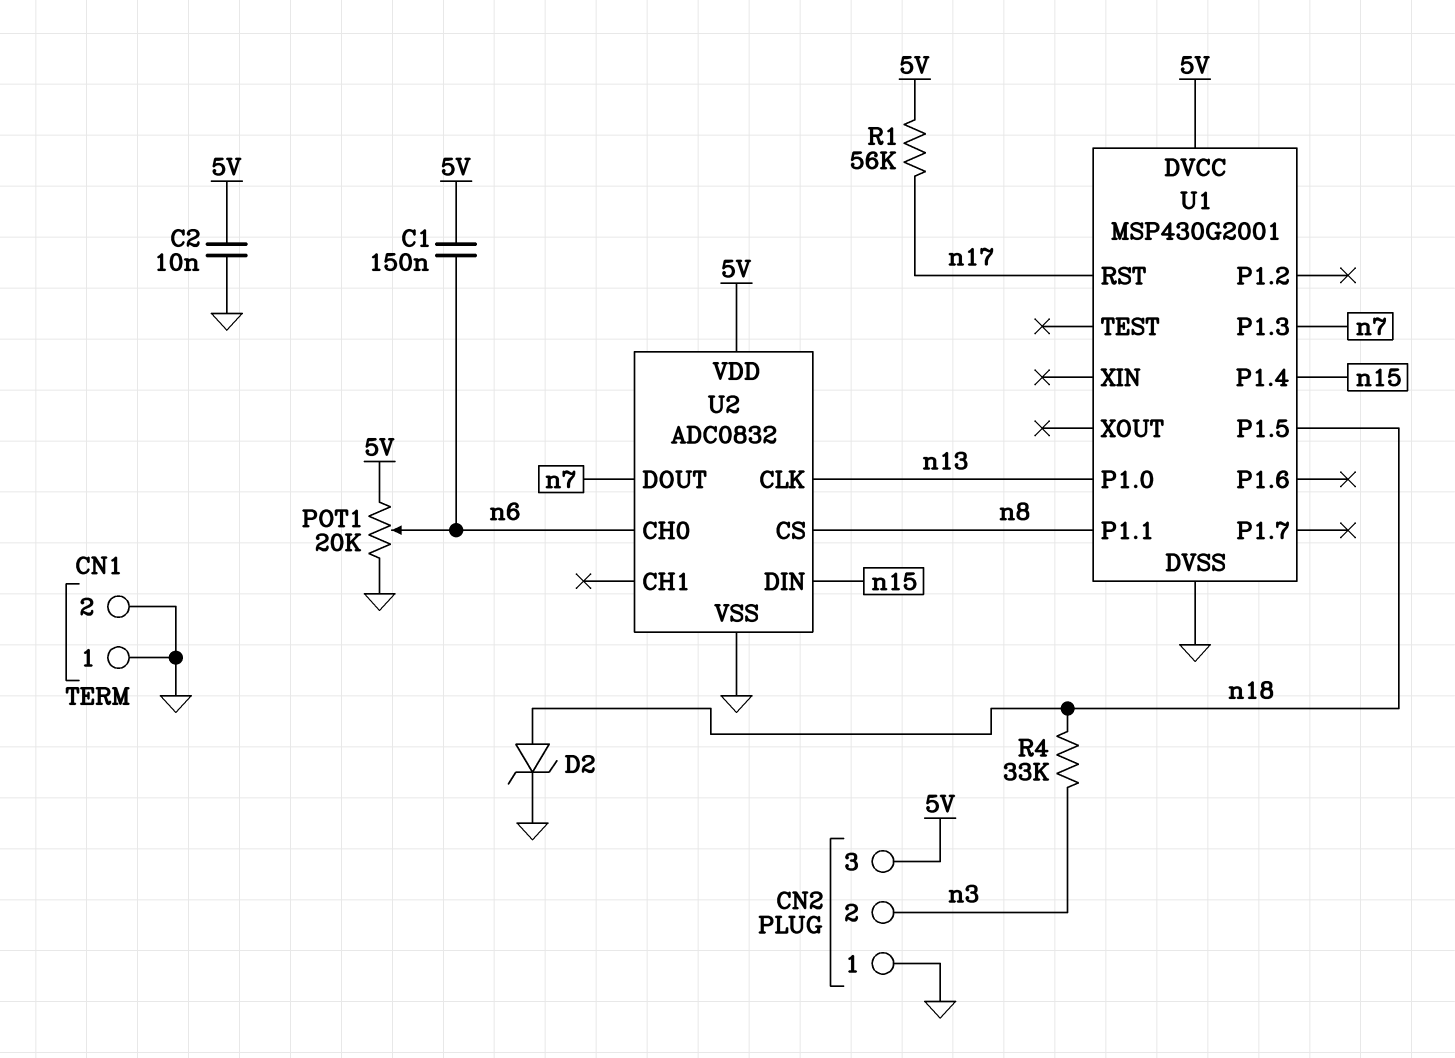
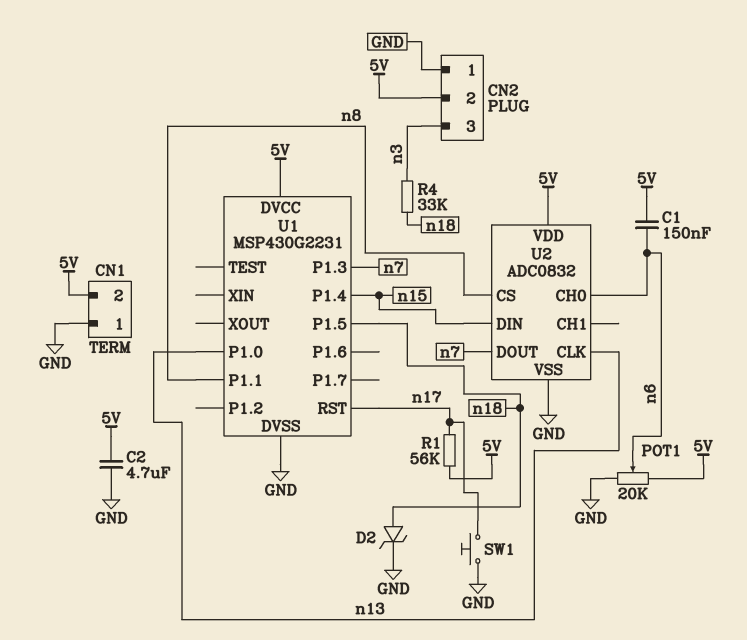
C2: 10nF (5V, GND) -> 4.7uF (5V, GND)
CN1 pin 2: GND -> 5V
CN2 pin 2: n3 -> 5V
CN2 pin 3: 5V -> n3
SW1: none -> button (GND, n17)
U1: MSP430G2001 -> MSP430G2231

